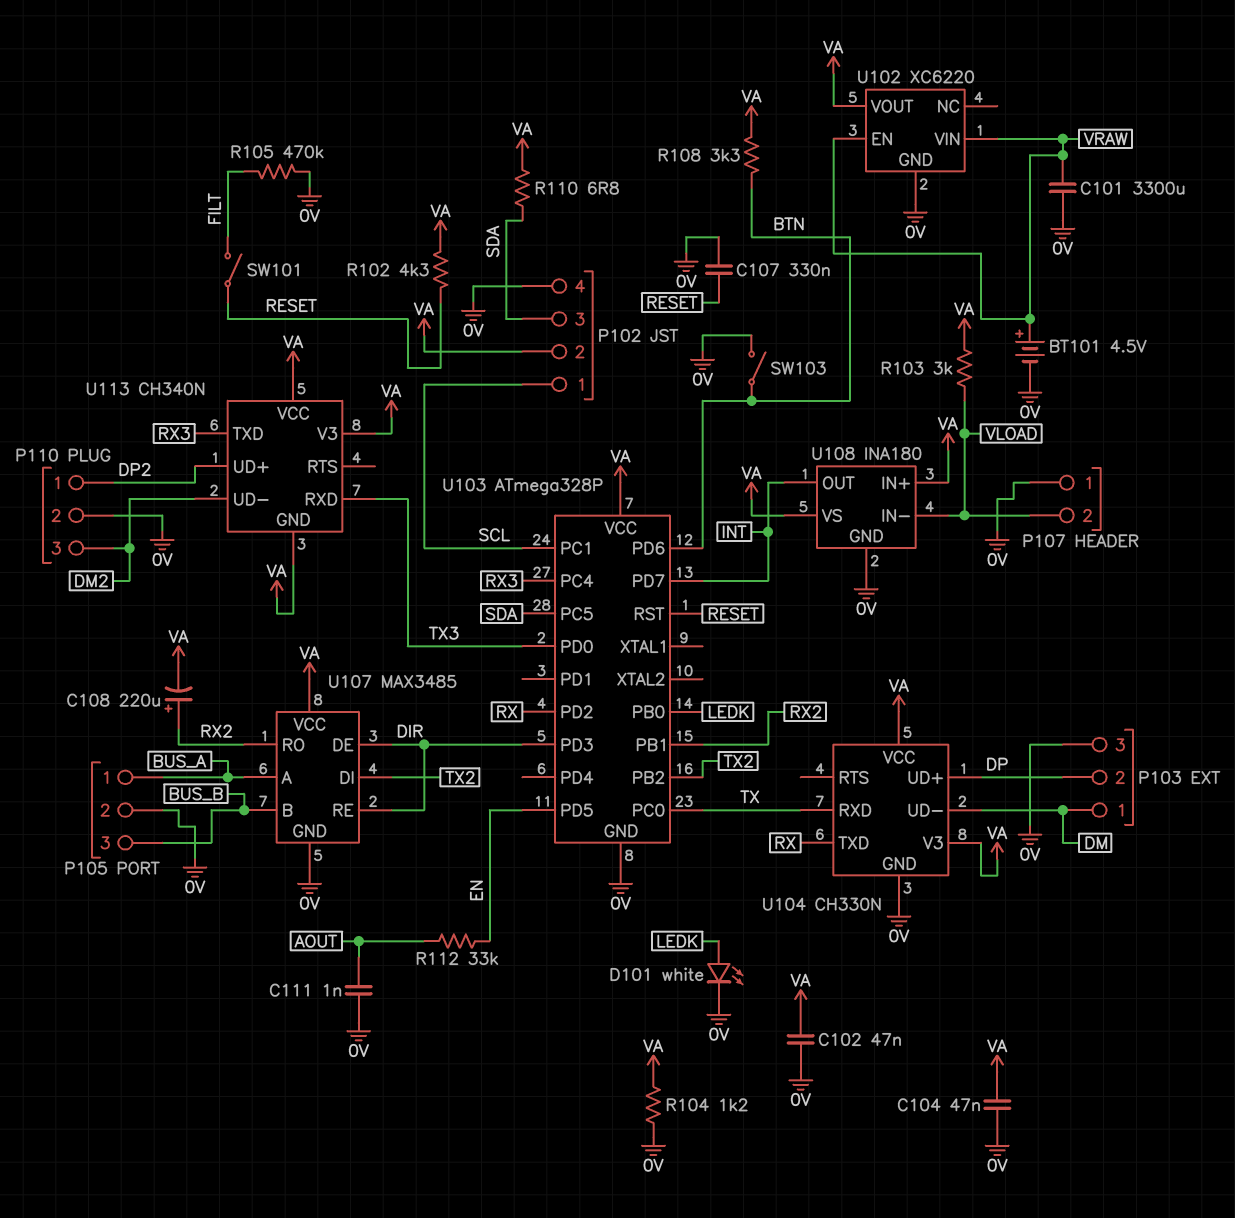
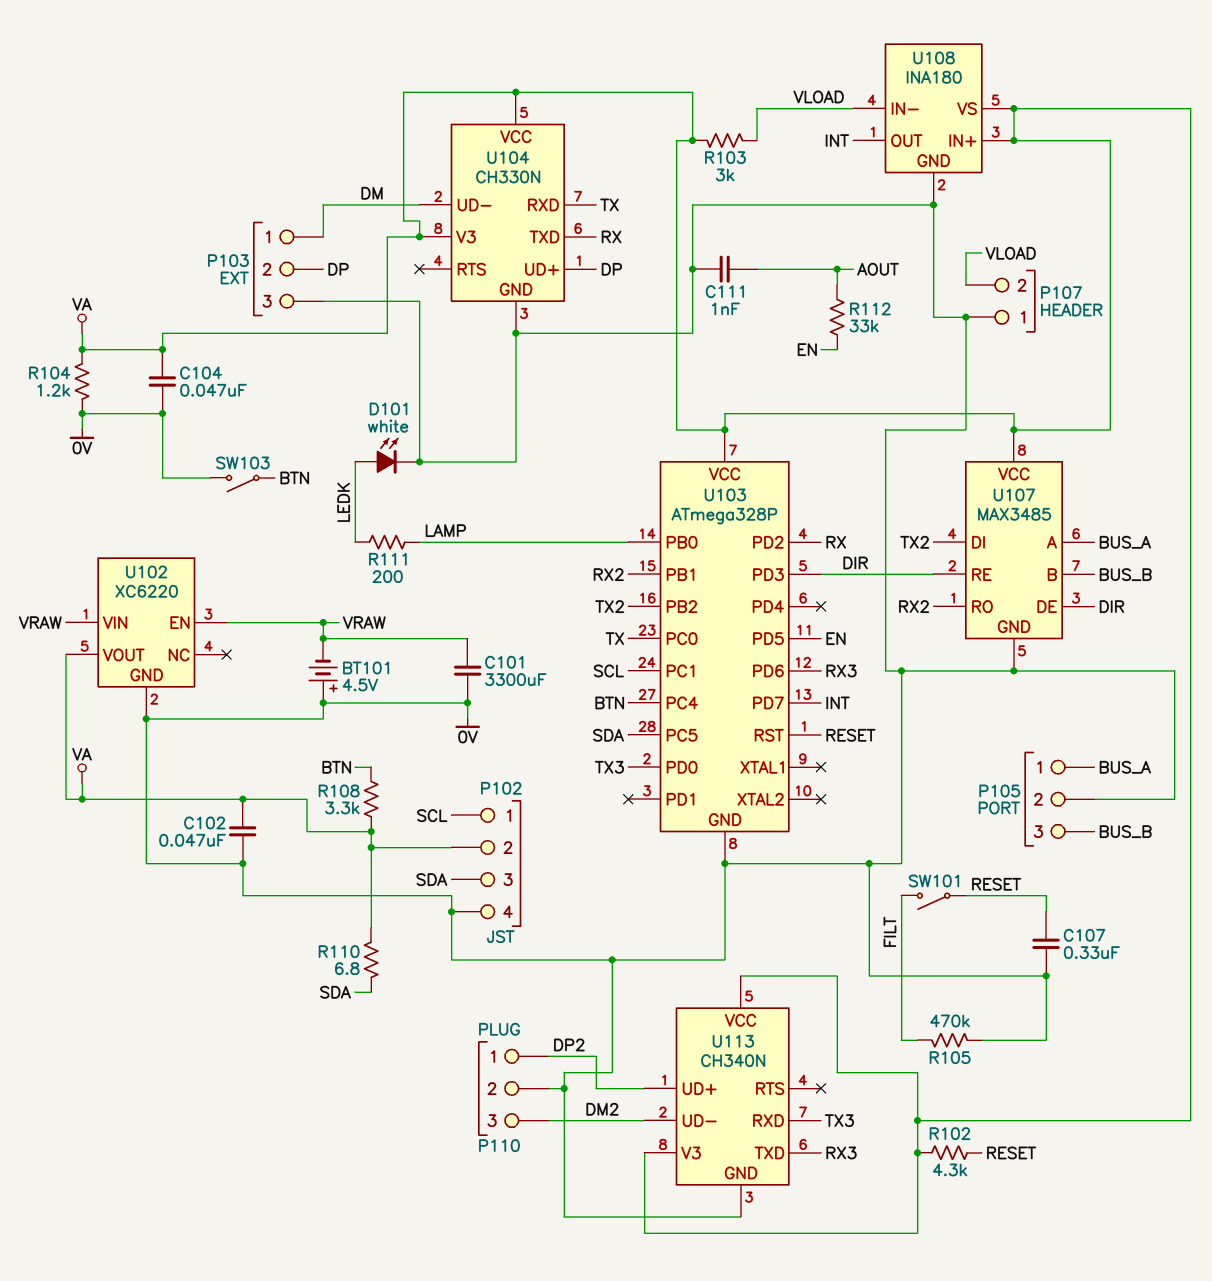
BT101: 4.5V (plus VRAW, minus 0V) -> 4.5V (plus 0V, minus VRAW)
C108: 220uF (plus RX2, minus VA) -> none
R111: none -> 200 (LAMP, LEDK)
U103 pin PB0: LEDK -> LAMP
U103 pin PC4: RX3 -> BTN
U103 pin PD6: BTN -> RX3
U113 pin GND: VA -> 0V

